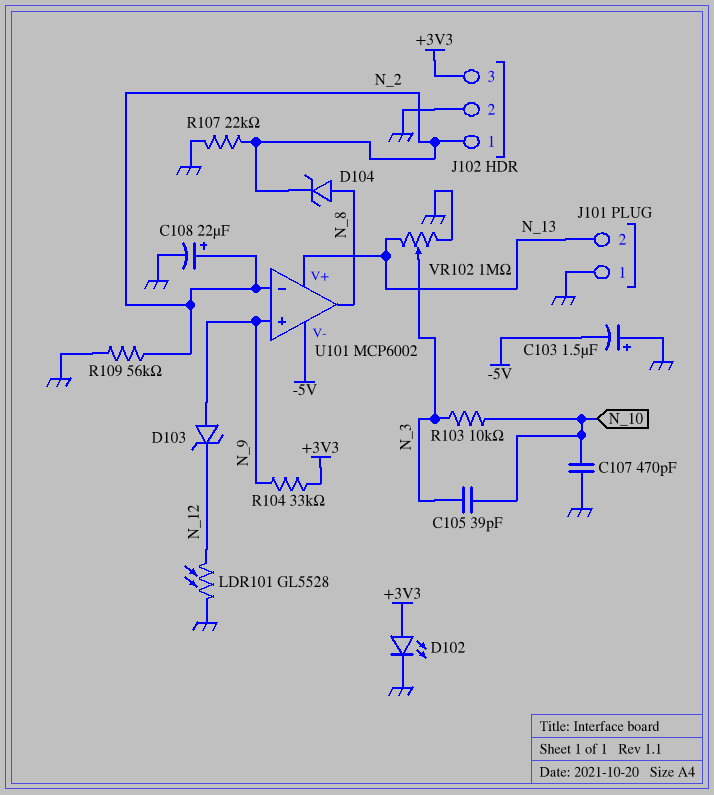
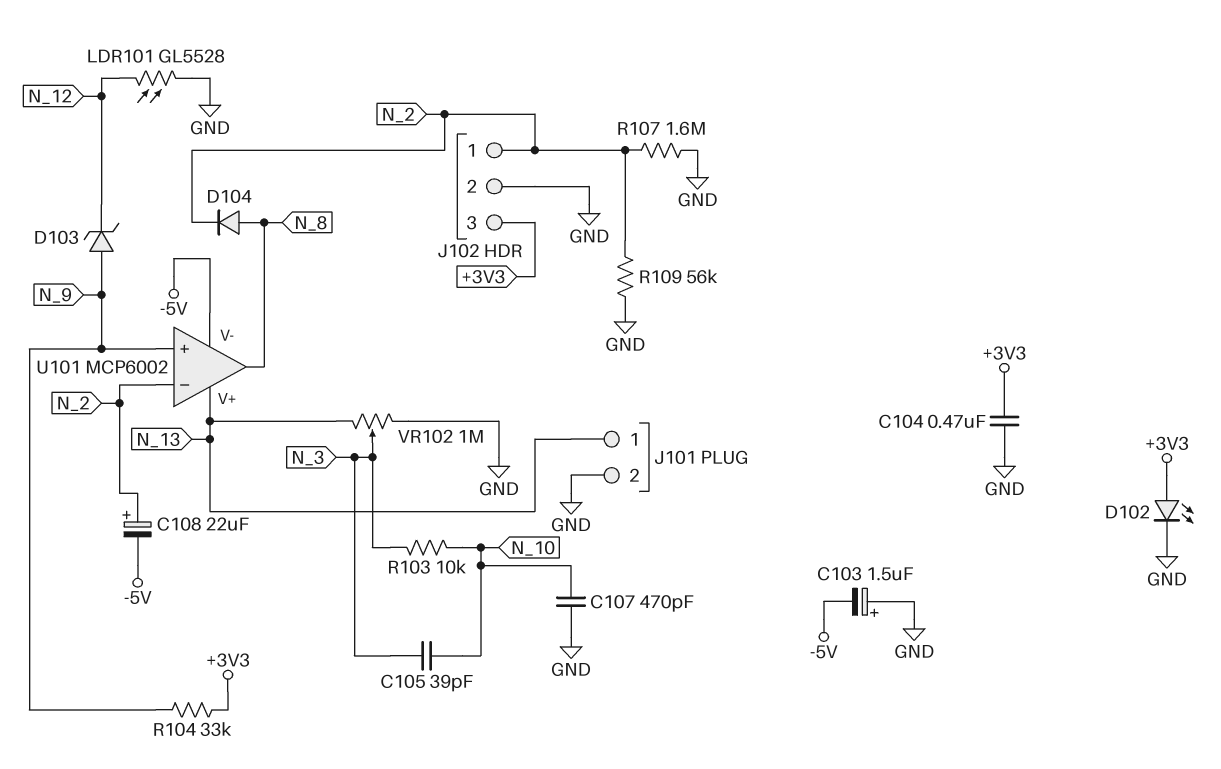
C104: none -> 470nF (+3V3, GND)
C108: 22uF (plus N_2, minus GND) -> 22uF (plus N_2, minus -5V)
D104: zener (A N_8, K N_2) -> diode (A N_8, K N_2)
J101 pin 1: GND -> N_13
J101 pin 2: N_13 -> GND
R107: 22k (GND, N_2) -> 1.6M (GND, N_2)

